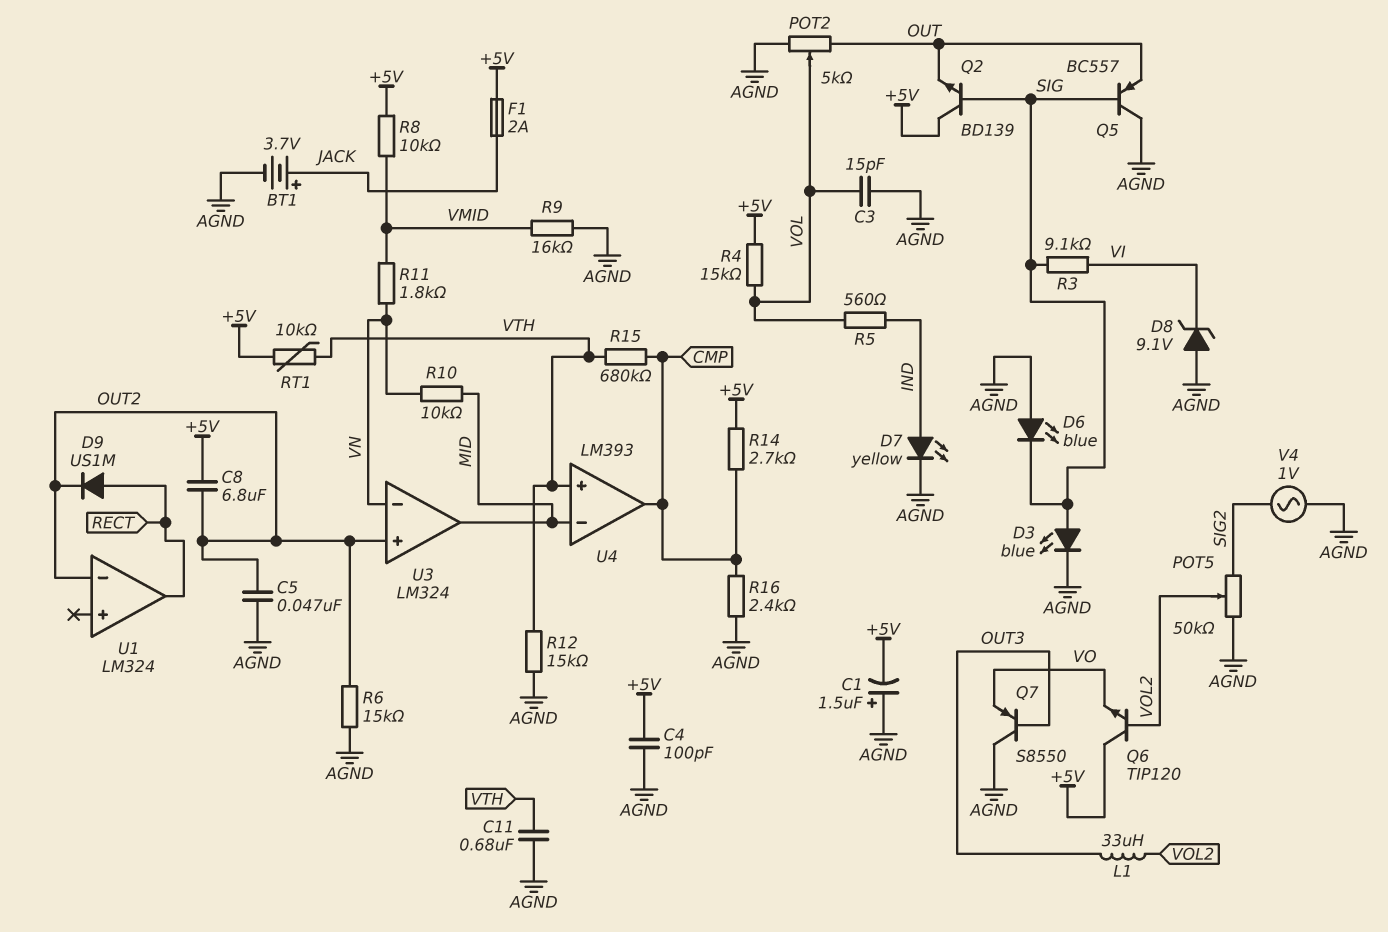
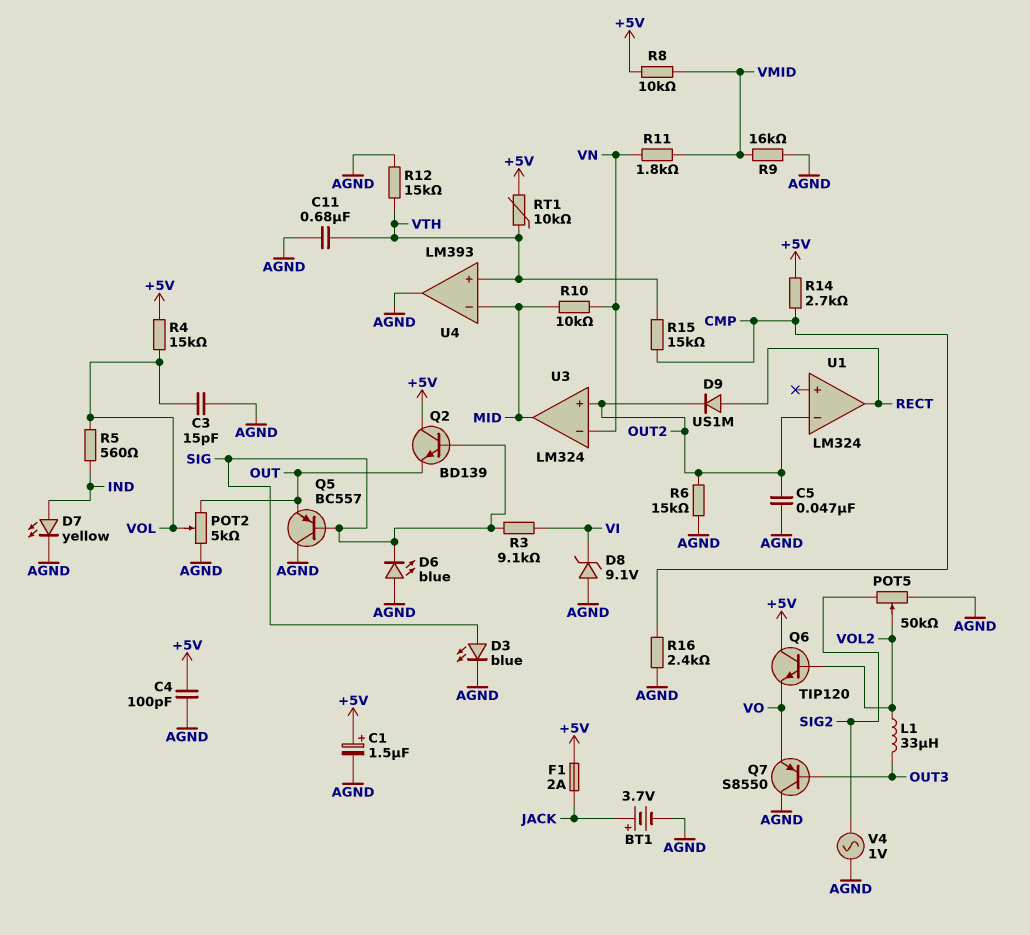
C1: 1.5uF (plus AGND, minus +5V) -> 1.5uF (plus +5V, minus AGND)
C8: 6.8uF (+5V, OUT2) -> none
R15: 680k (CMP, VTH) -> 15k (CMP, VTH)
U4 pin out: CMP -> AGND

